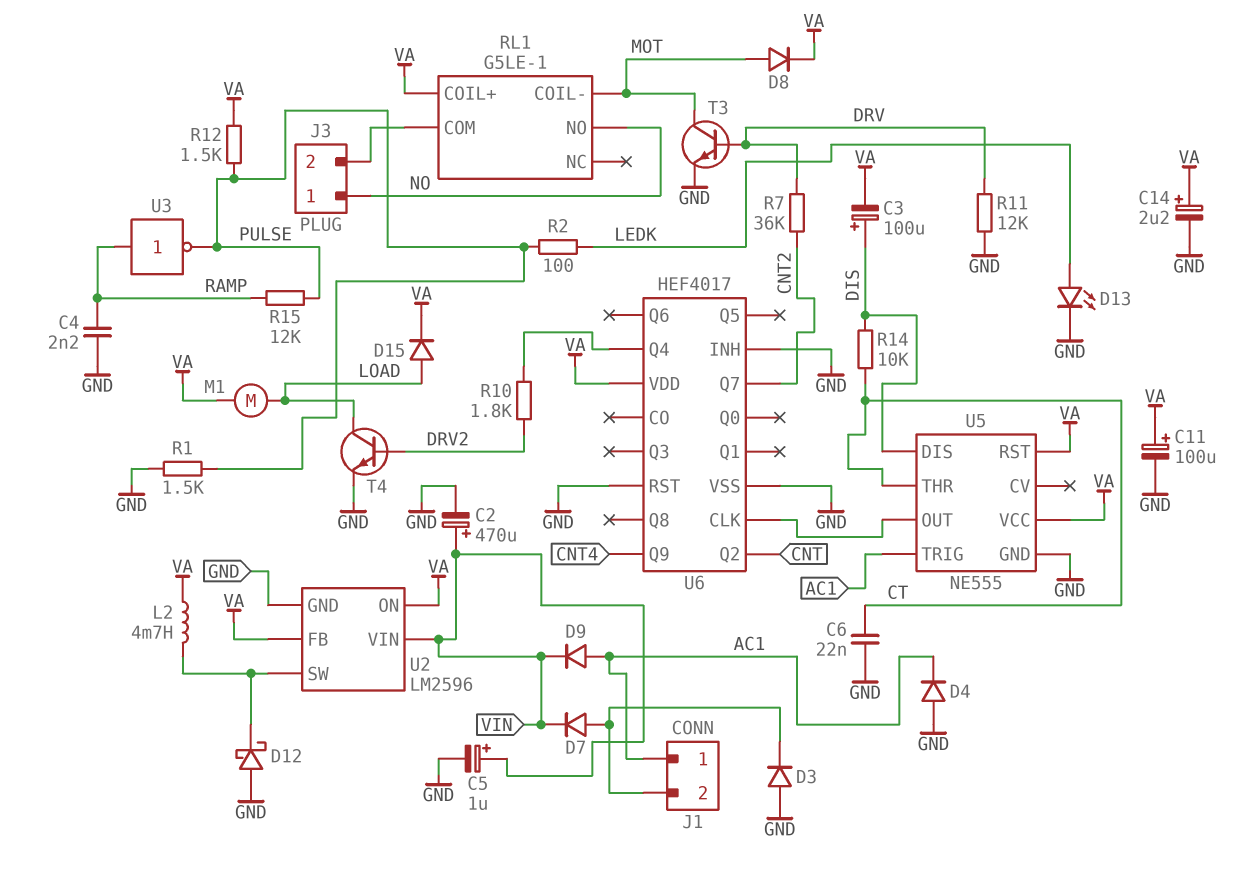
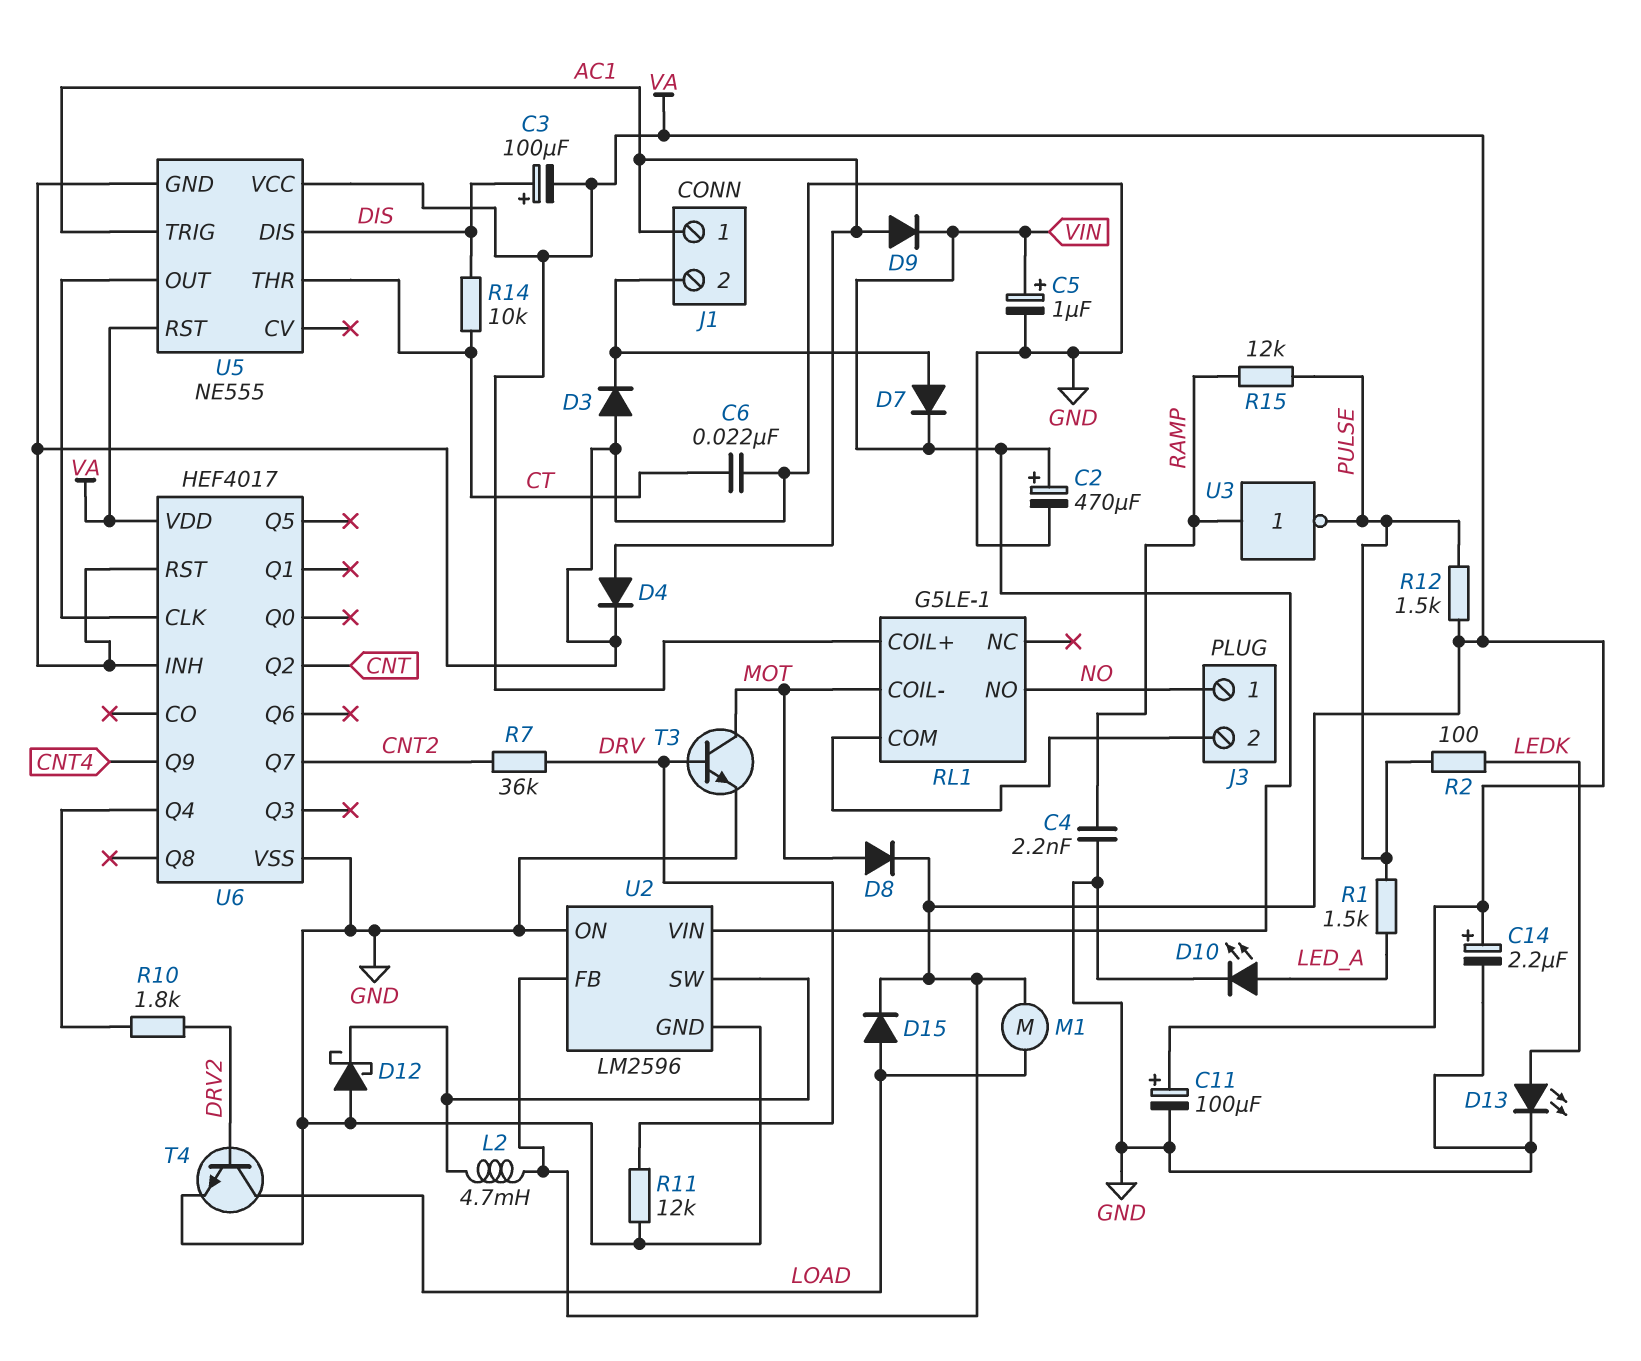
D4: diode (A GND, K AC1) -> diode (A AC1, K GND)
D10: none -> LED (A LED_A, K GND)
R1: 1.5k (GND, PULSE) -> 1.5k (LED_A, PULSE)
U2 pin ON: VA -> GND

